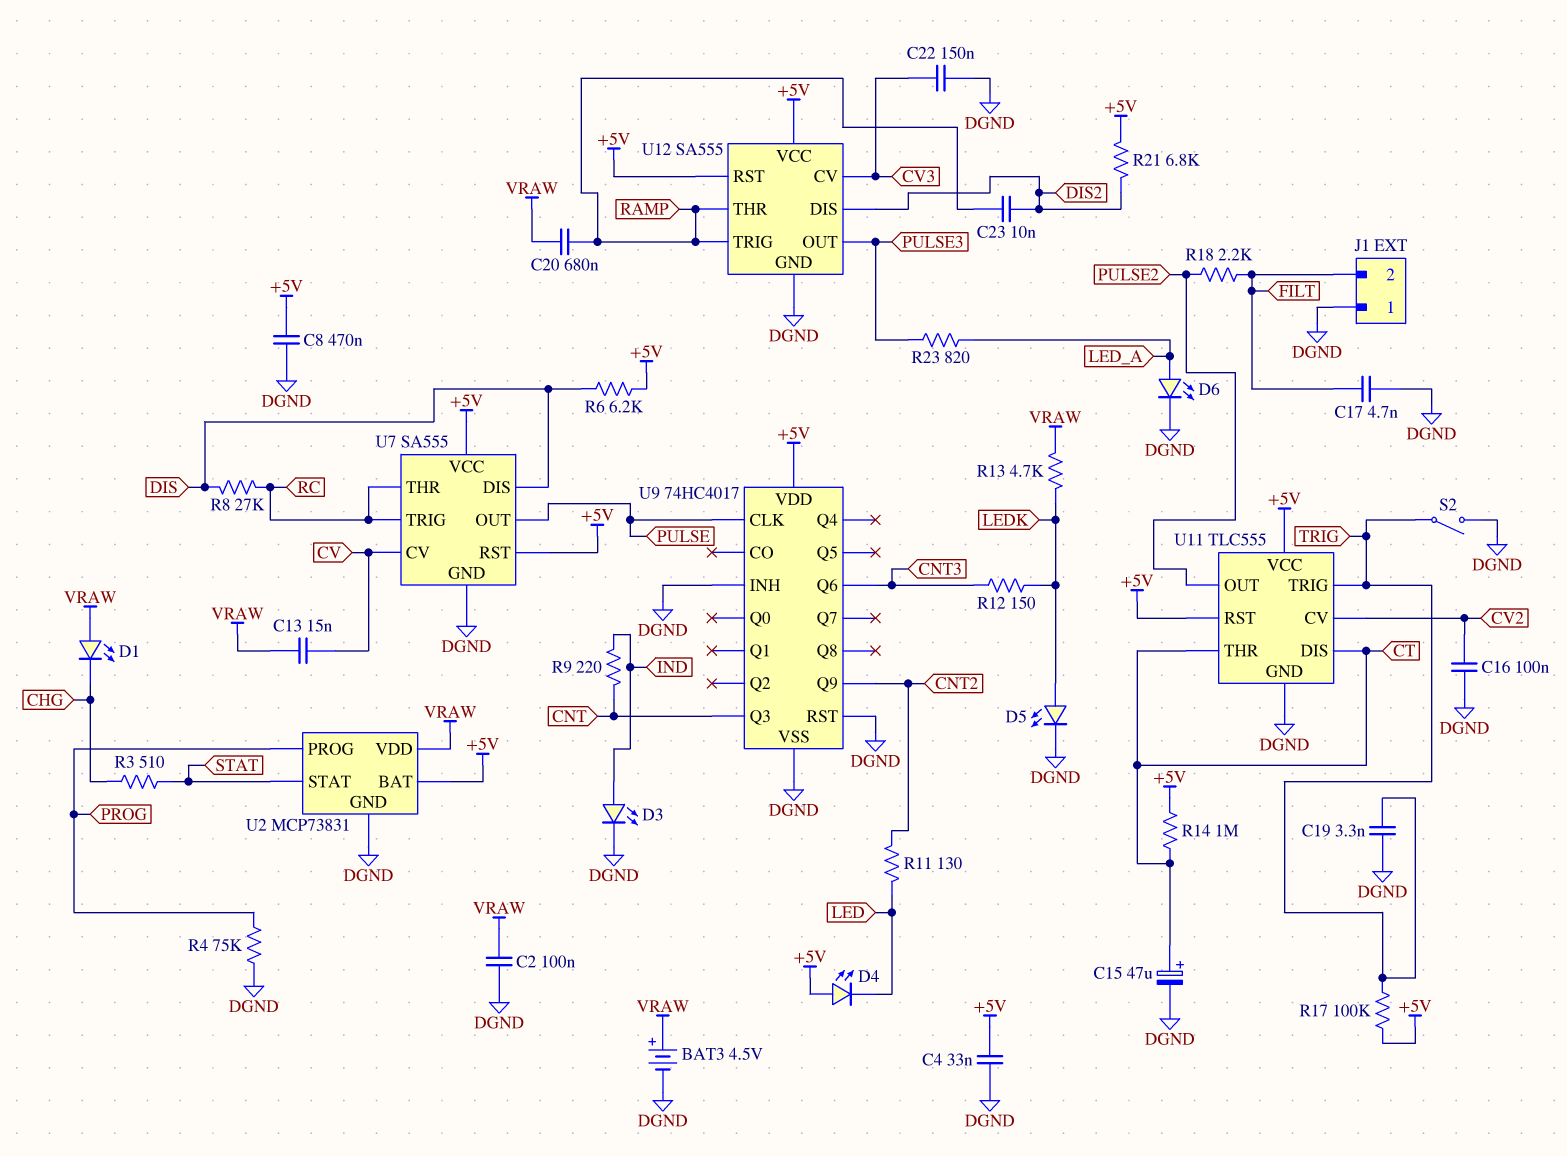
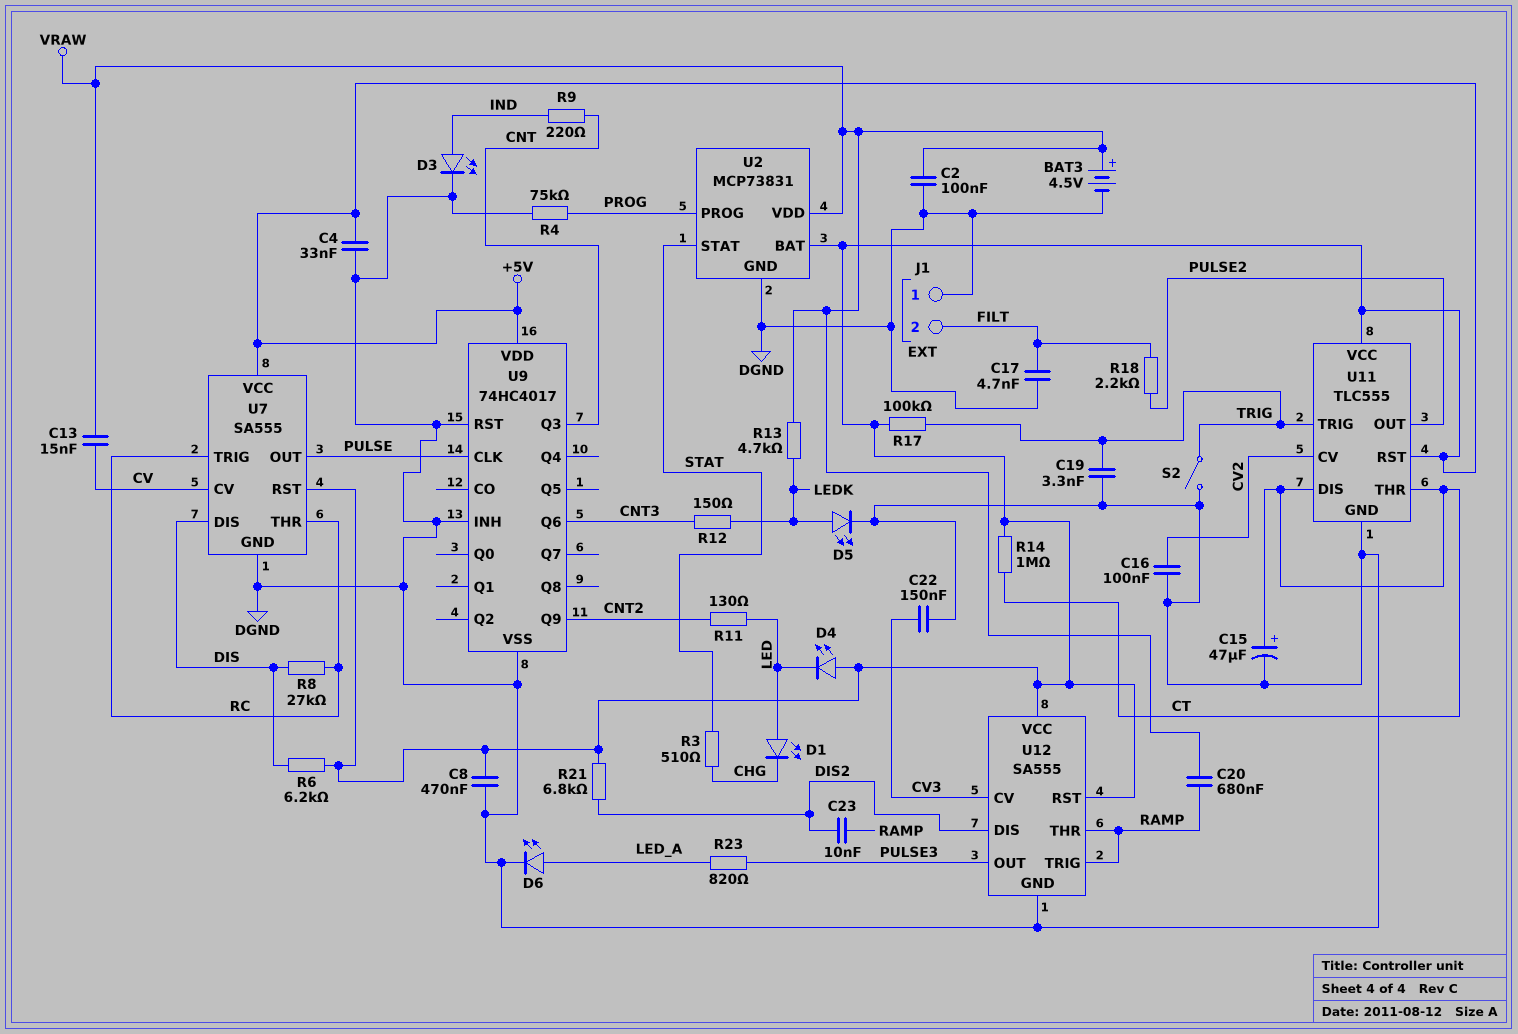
D1: LED (A VRAW, K CHG) -> LED (A LED, K CHG)

